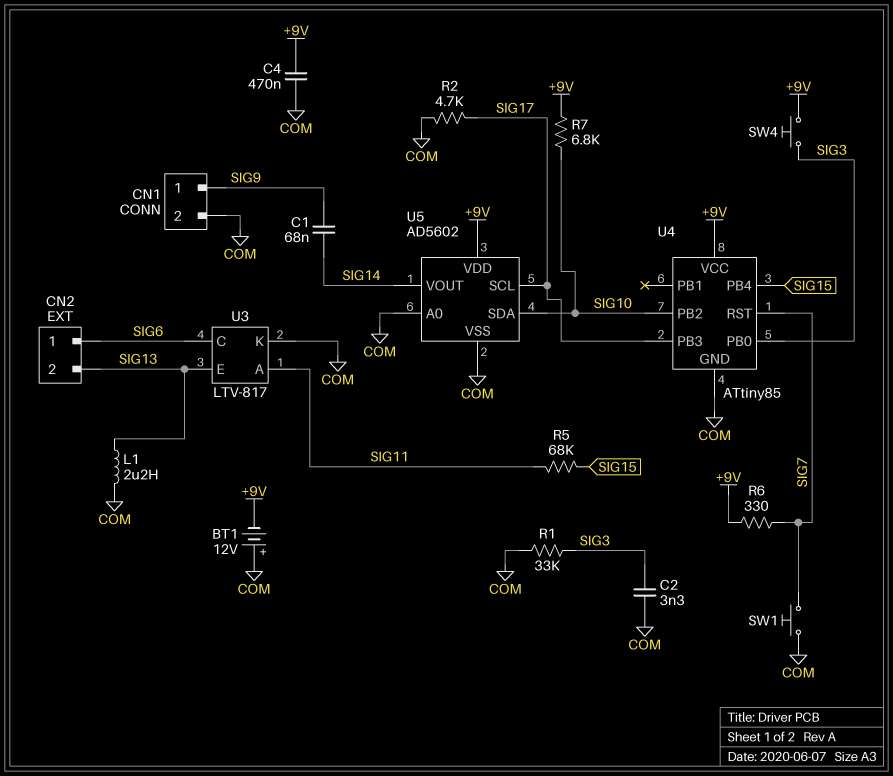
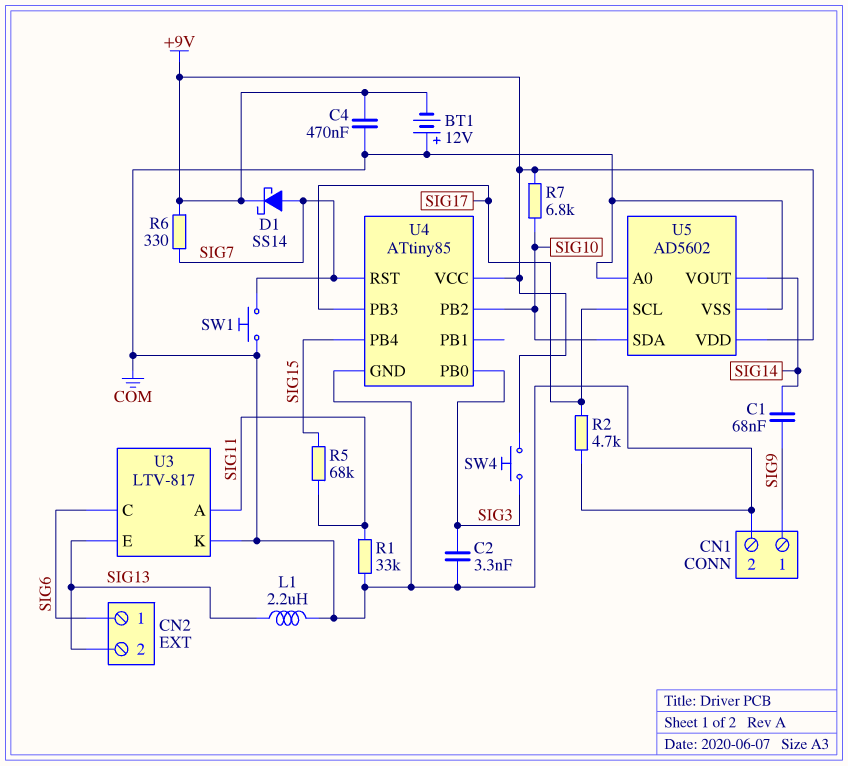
D1: none -> schottky SS14 (A SIG7, K +9V)
R1: 33k (COM, SIG3) -> 33k (COM, SIG11)

